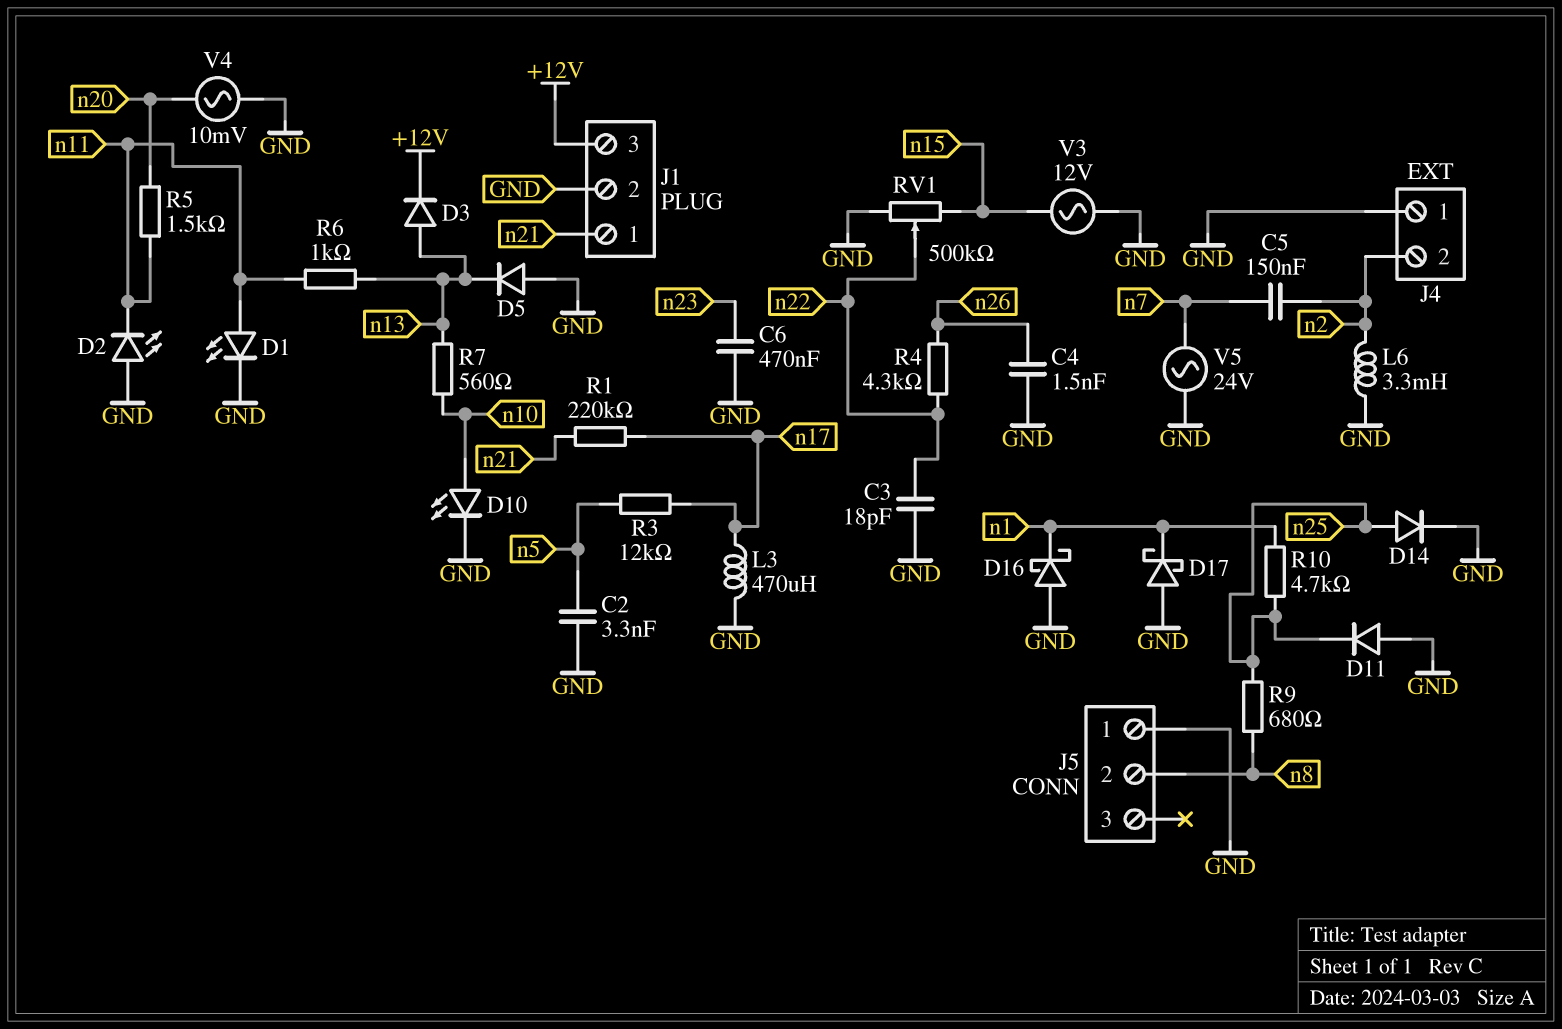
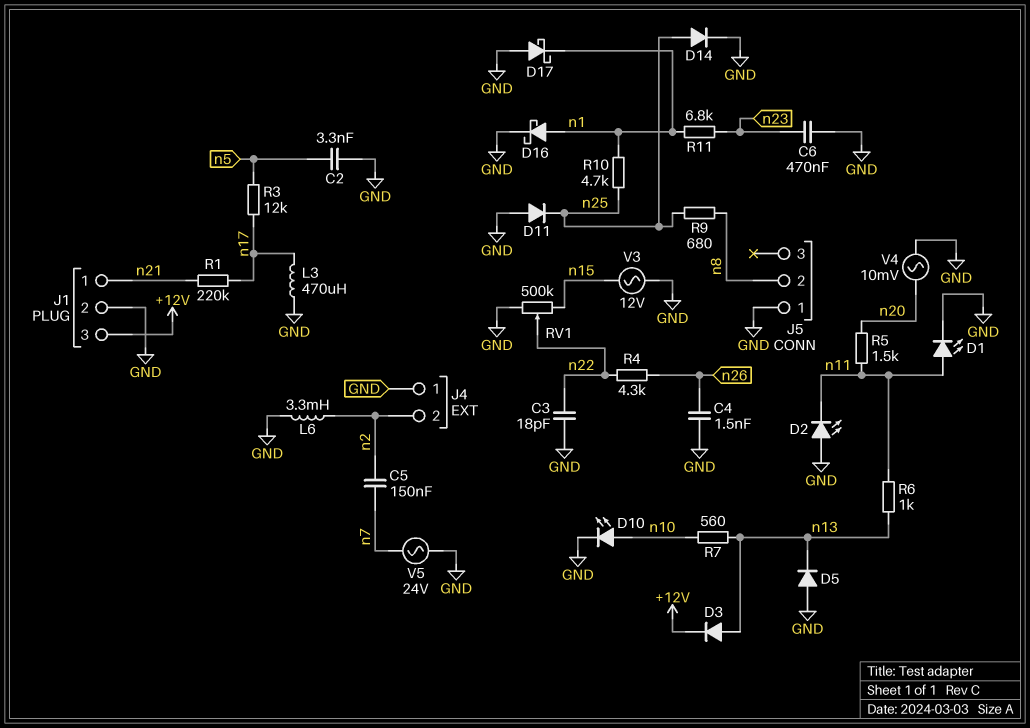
D16: schottky (A GND, K n1) -> schottky (A n1, K GND)
R11: none -> 6.8k (n1, n23)

